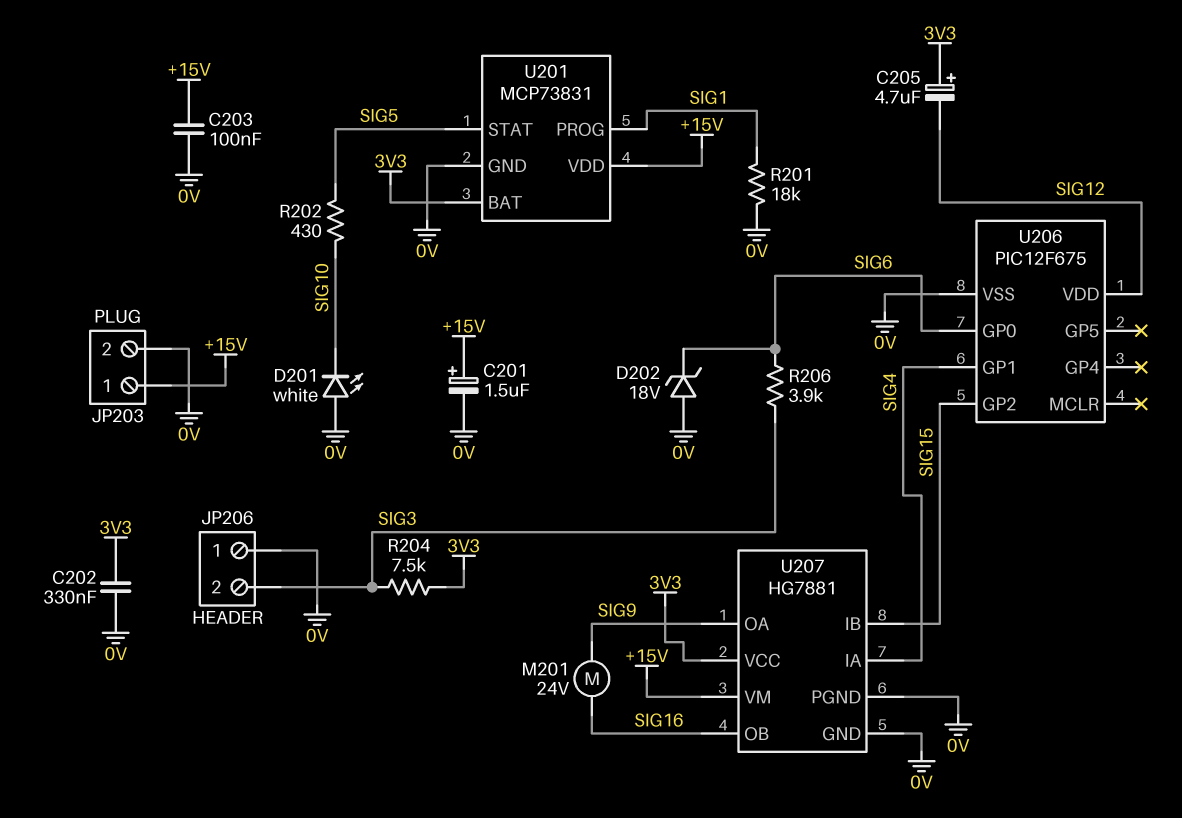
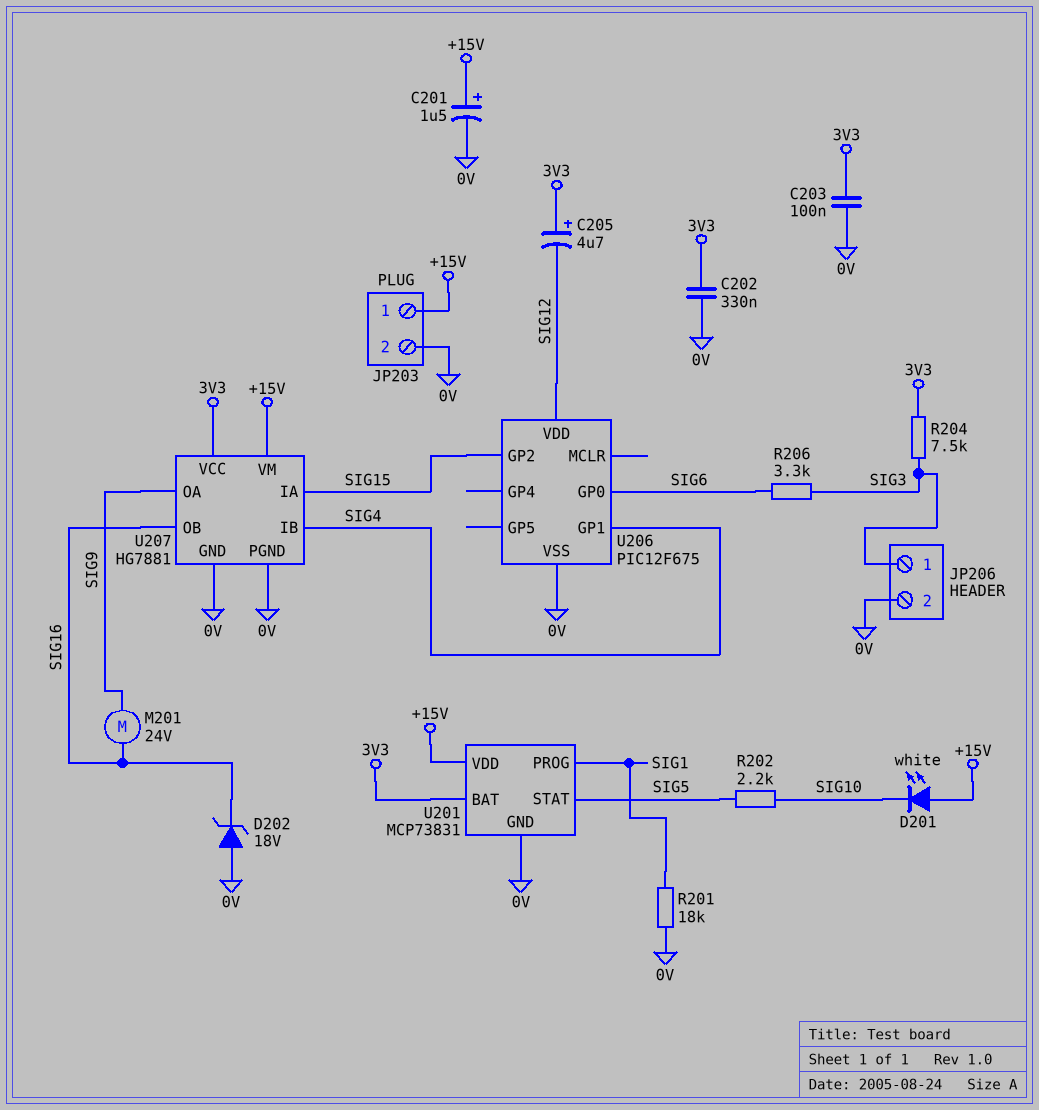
C203: 100nF (+15V, 0V) -> 100nF (0V, 3V3)
D201: LED white (A 0V, K SIG10) -> LED white (A +15V, K SIG10)
D202: zener 18V (A 0V, K SIG6) -> zener 18V (A 0V, K SIG16)
JP206 pin 1: 0V -> SIG3
JP206 pin 2: SIG3 -> 0V
R202: 430 (SIG5, SIG10) -> 2.2k (SIG5, SIG10)
R206: 3.9k (SIG3, SIG6) -> 3.3k (SIG3, SIG6)
U207 pin IA: SIG4 -> SIG15
U207 pin IB: SIG15 -> SIG4

